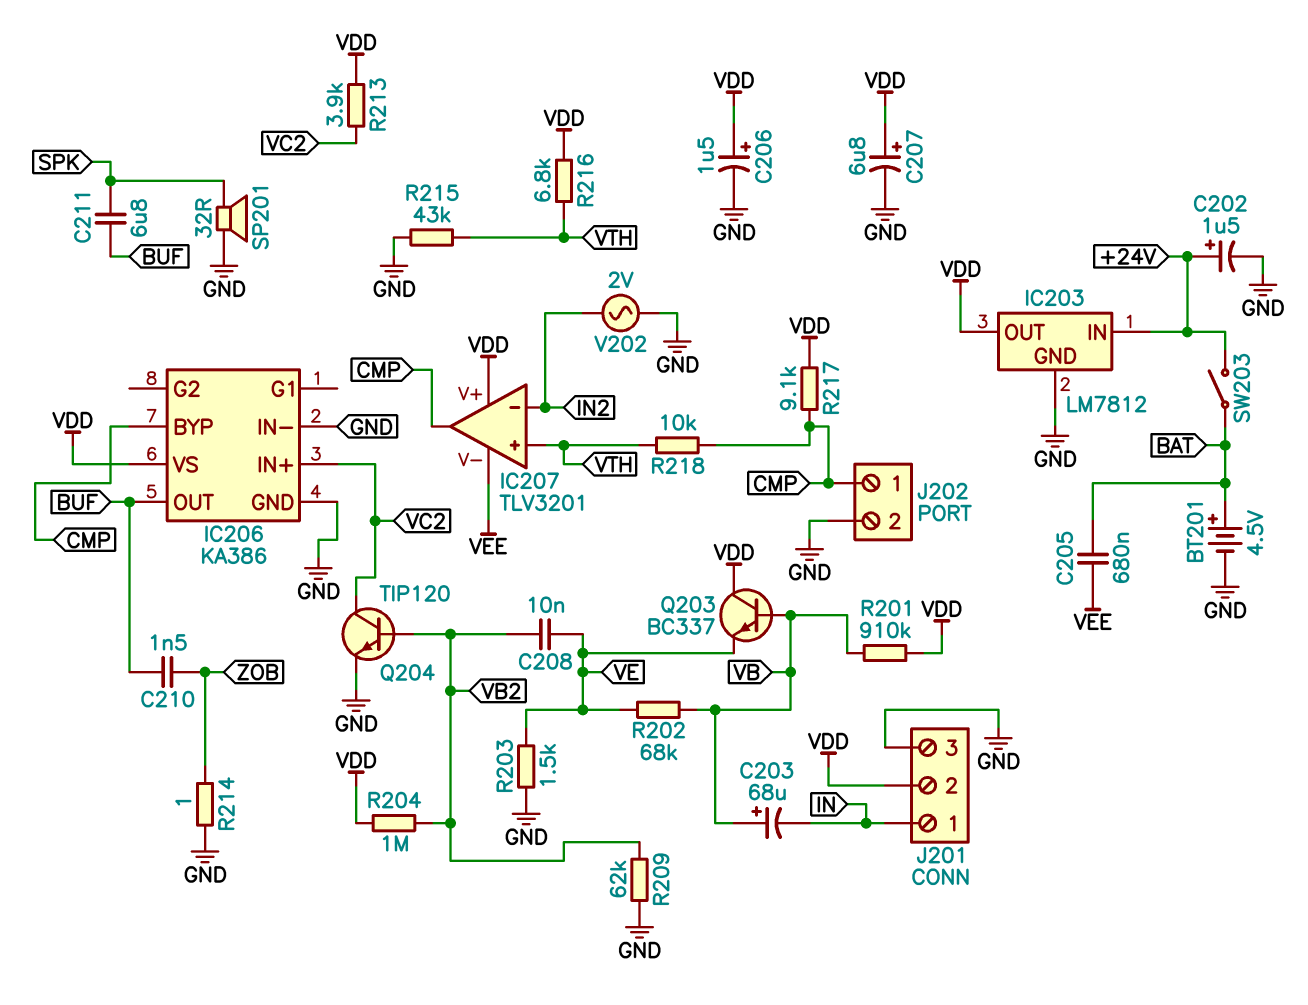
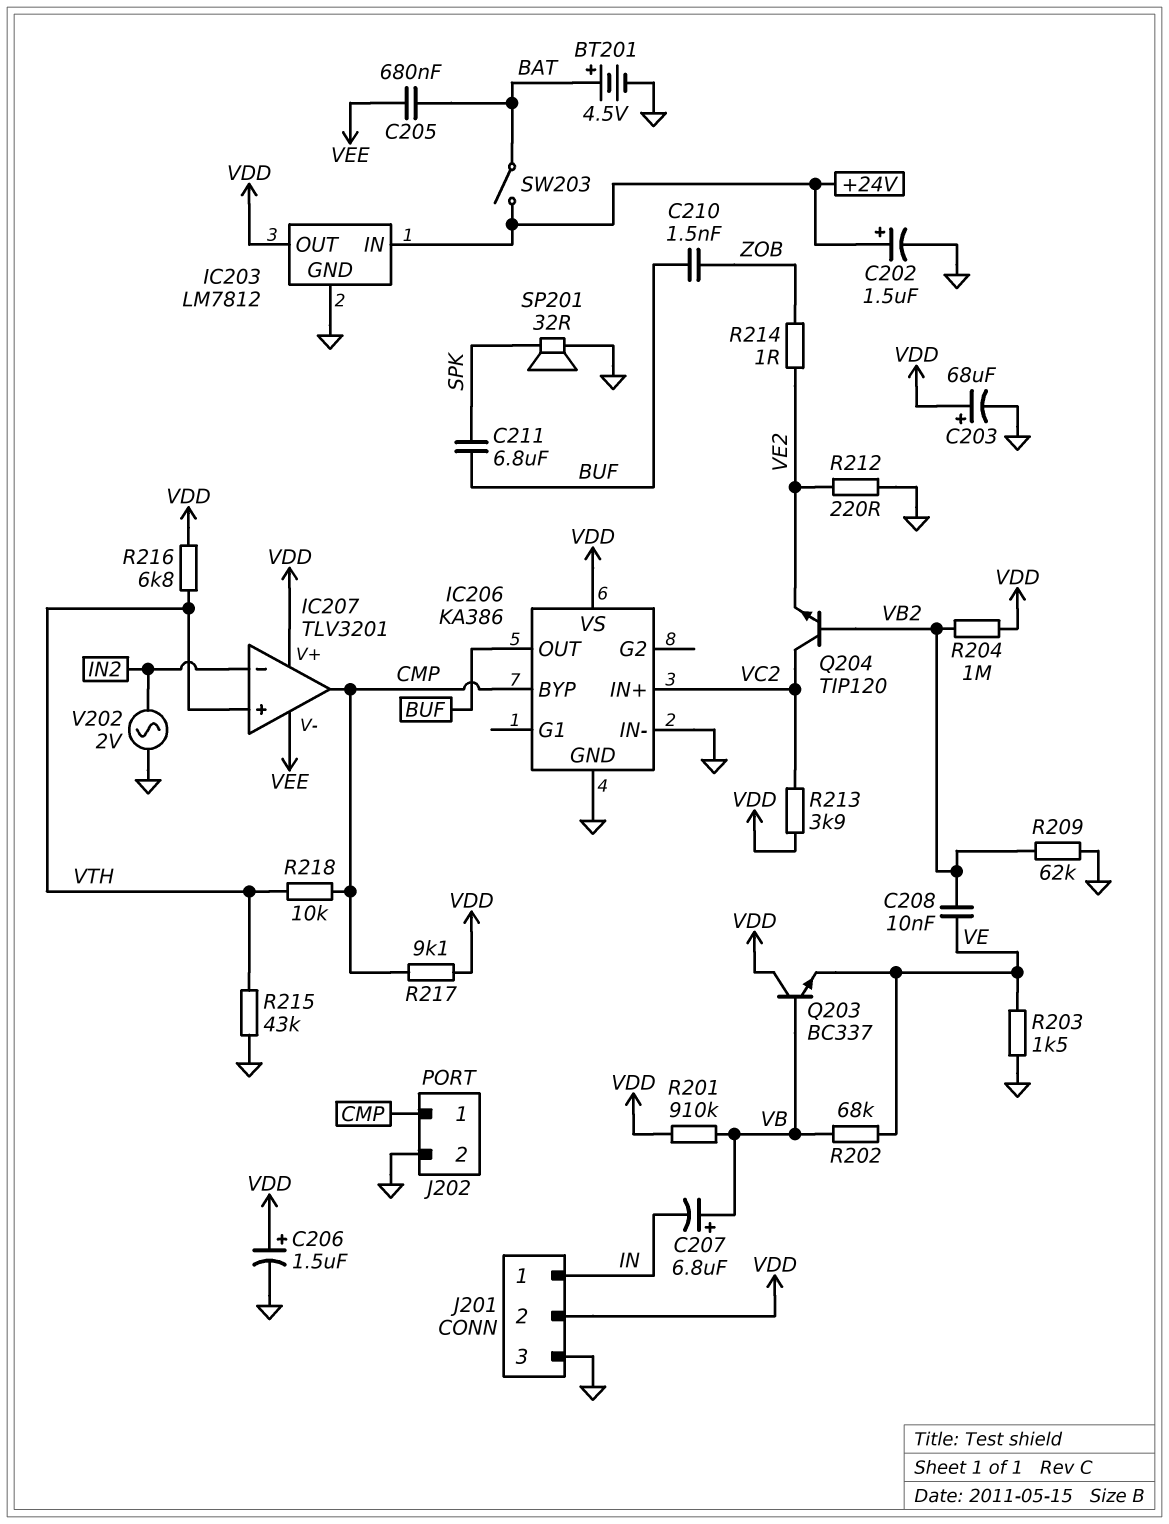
C203: 68uF (plus VB, minus IN) -> 68uF (plus VDD, minus GND)
C207: 6.8uF (plus VDD, minus GND) -> 6.8uF (plus VB, minus IN)
Q204: NPN TIP120 (B VB2, C VC2, E GND) -> NPN TIP120 (B VB2, C VC2, E VE2)
R212: none -> 220 (GND, VE2)
R214: 1 (GND, ZOB) -> 1 (VE2, ZOB)

